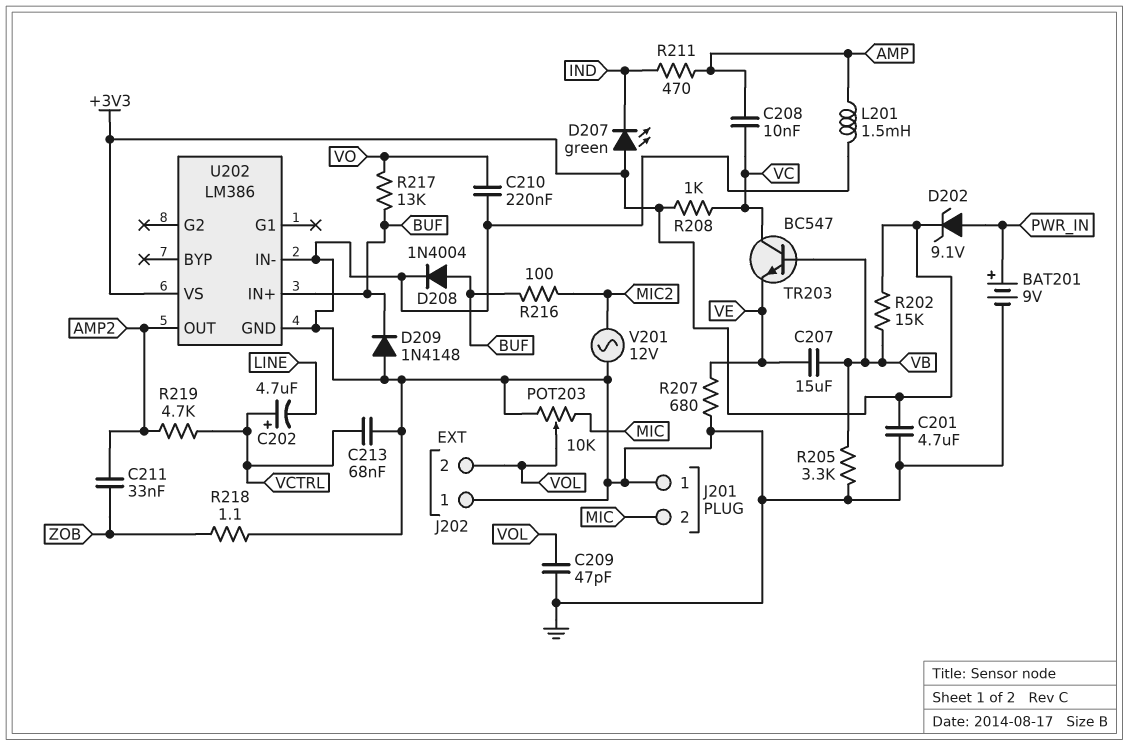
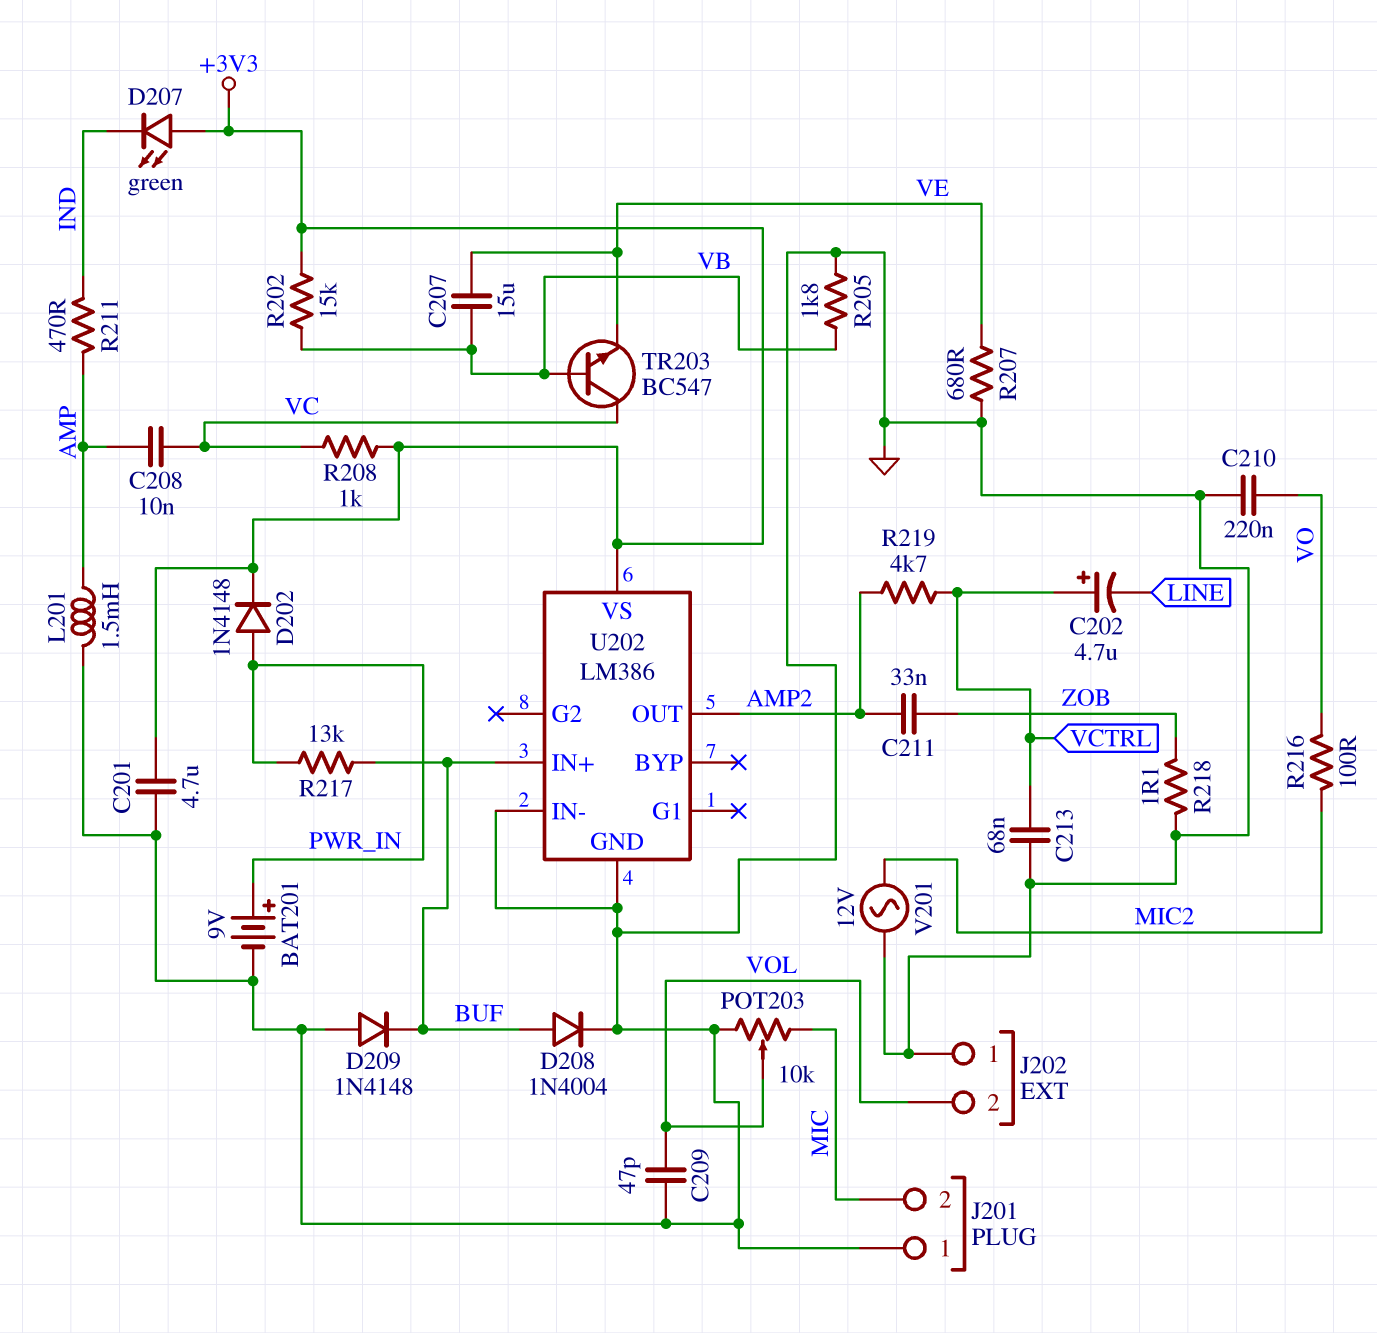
D202: zener 9.1V (A PWR_IN, K +3V3) -> diode 1N4148 (A PWR_IN, K +3V3)
R205: 3.3k (GND, VB) -> 1.8k (GND, VB)
R216: 100 (BUF, MIC2) -> 100 (MIC2, VO)
R217: 13k (BUF, VO) -> 13k (BUF, PWR_IN)

